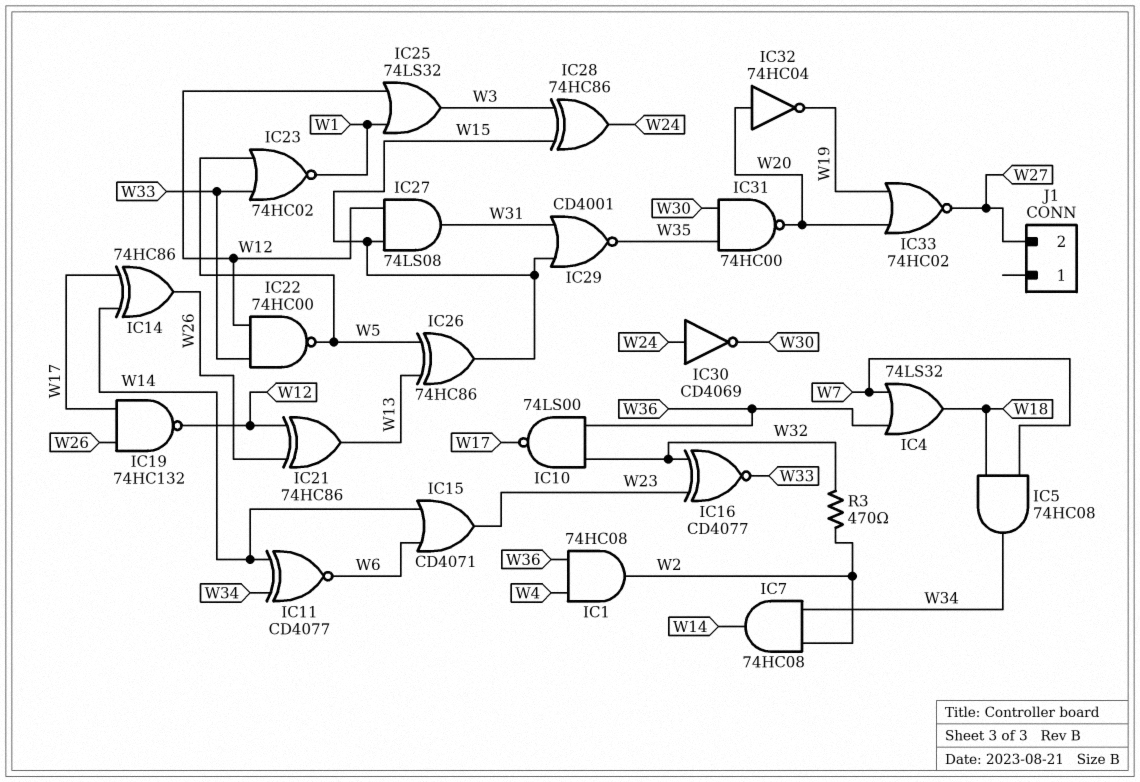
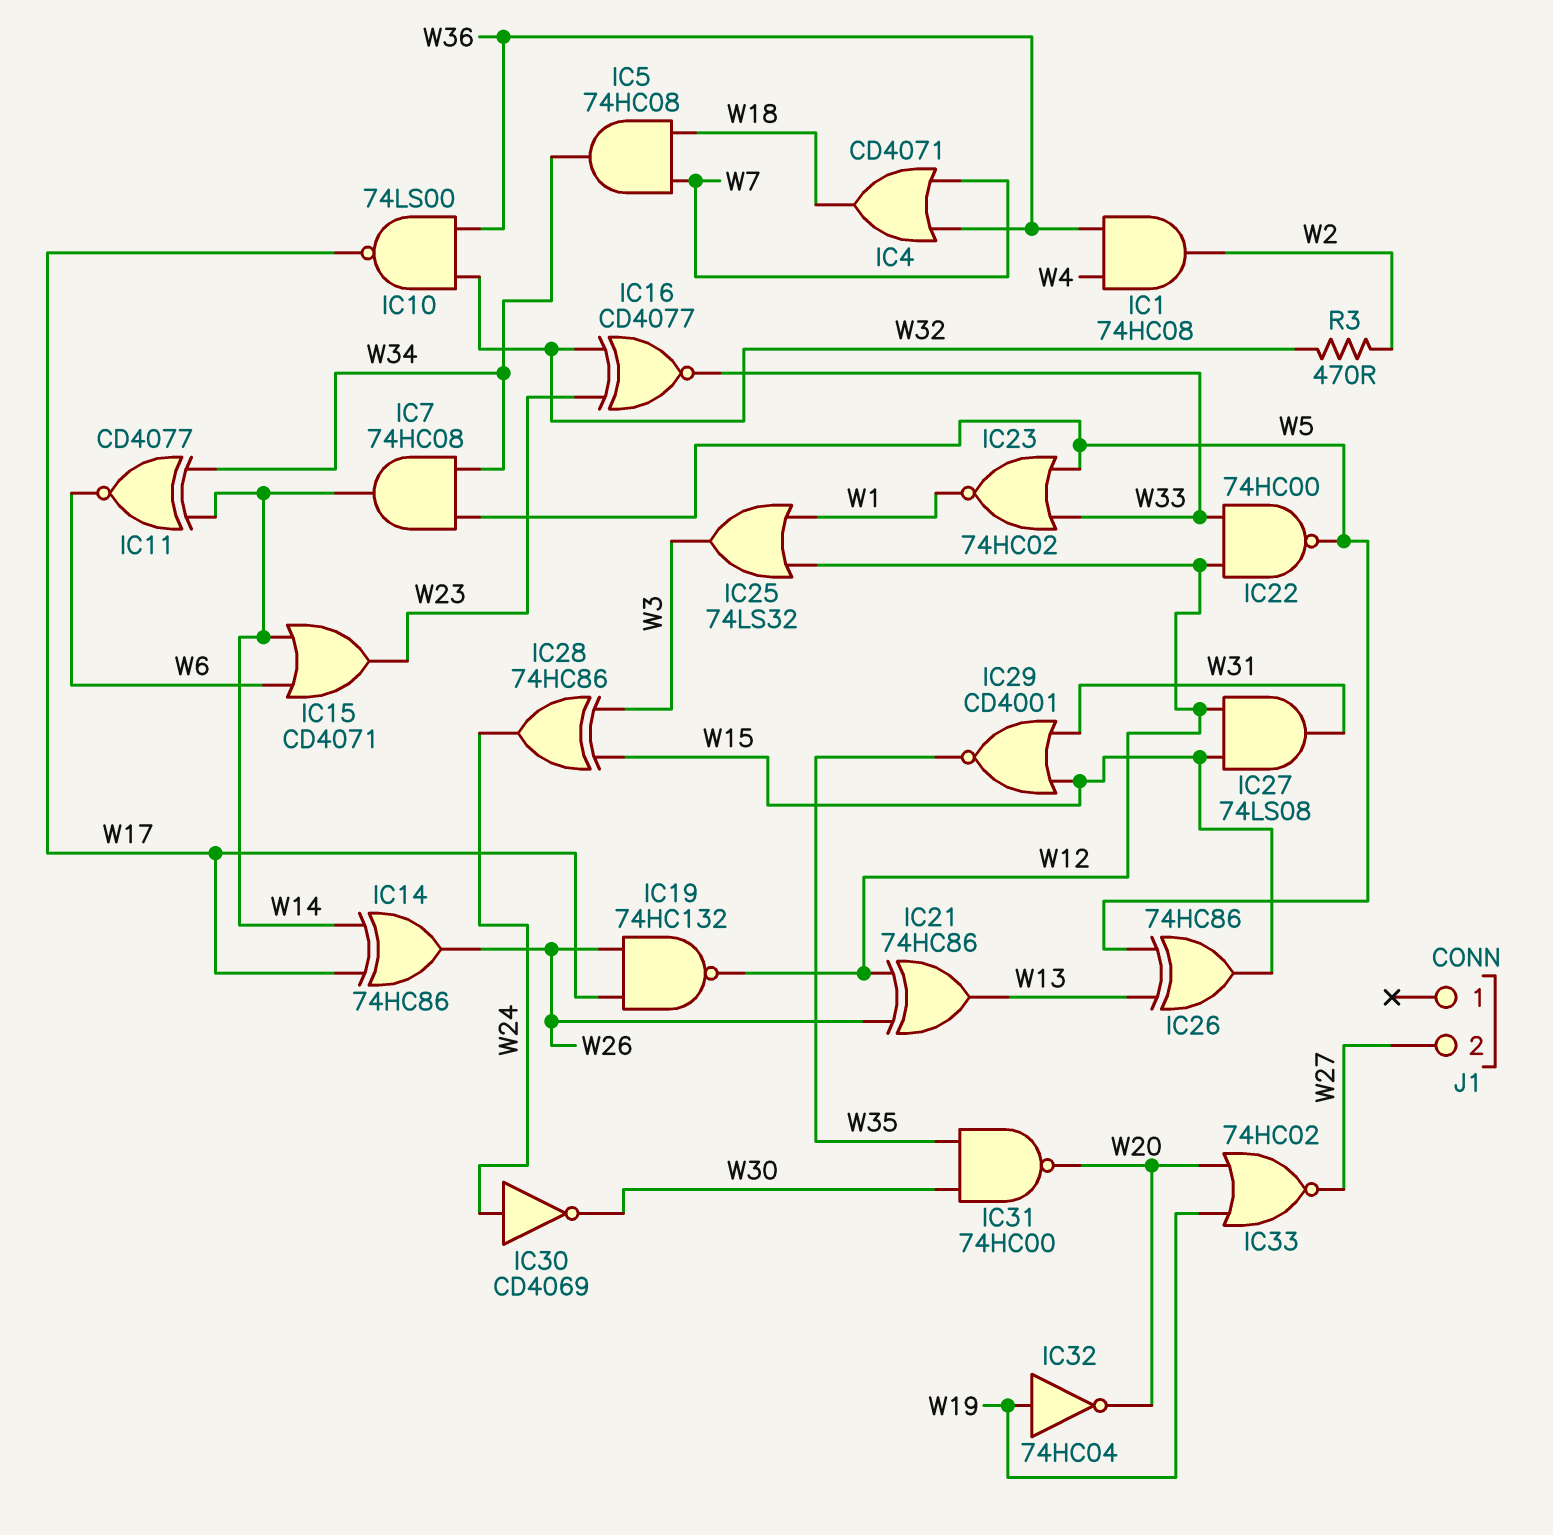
IC4: OR 74LS32 (in W7, in W36, out W18) -> OR CD4071 (in W7, in W36, out W18)
IC7: AND 74HC08 (in W2, in W34, out W14) -> AND 74HC08 (in W5, in W34, out W14)
IC32: NOT 74HC04 (in W20, out W19) -> NOT 74HC04 (in W19, out W20)

